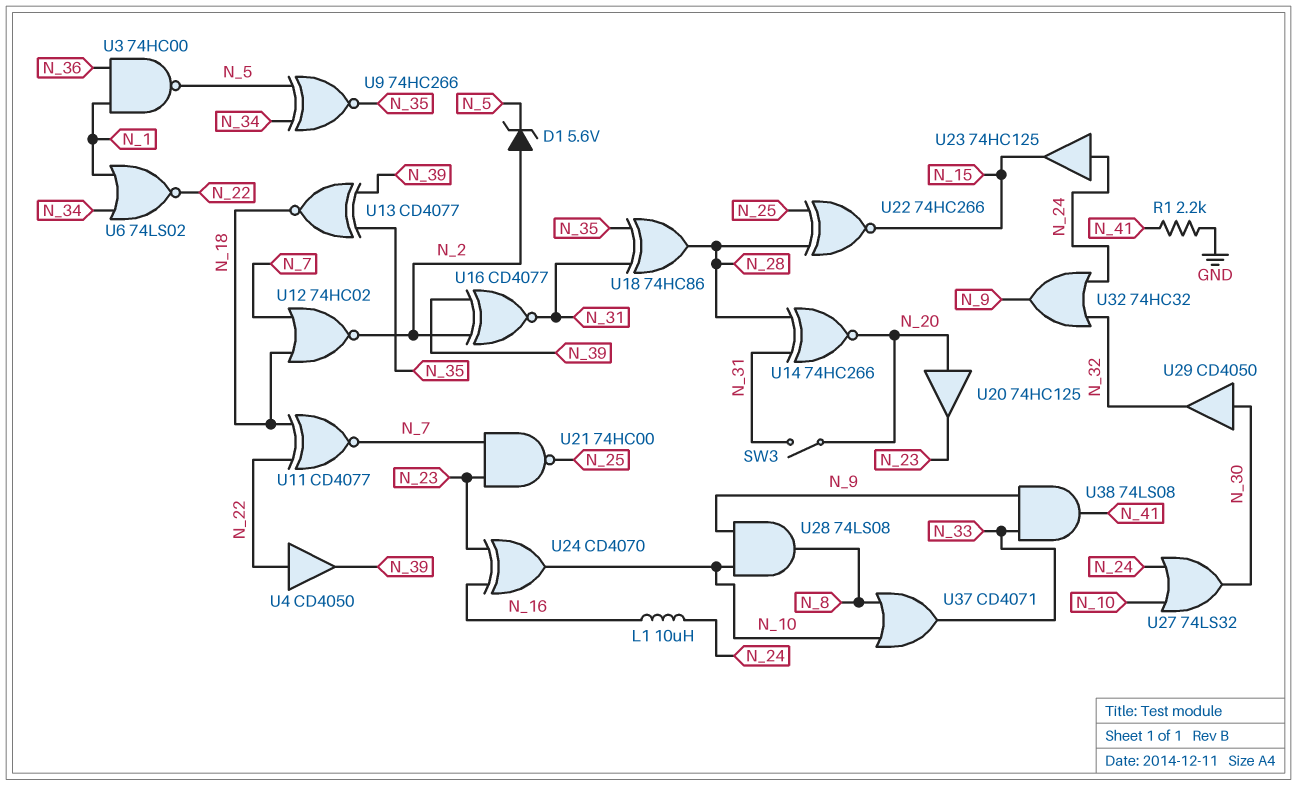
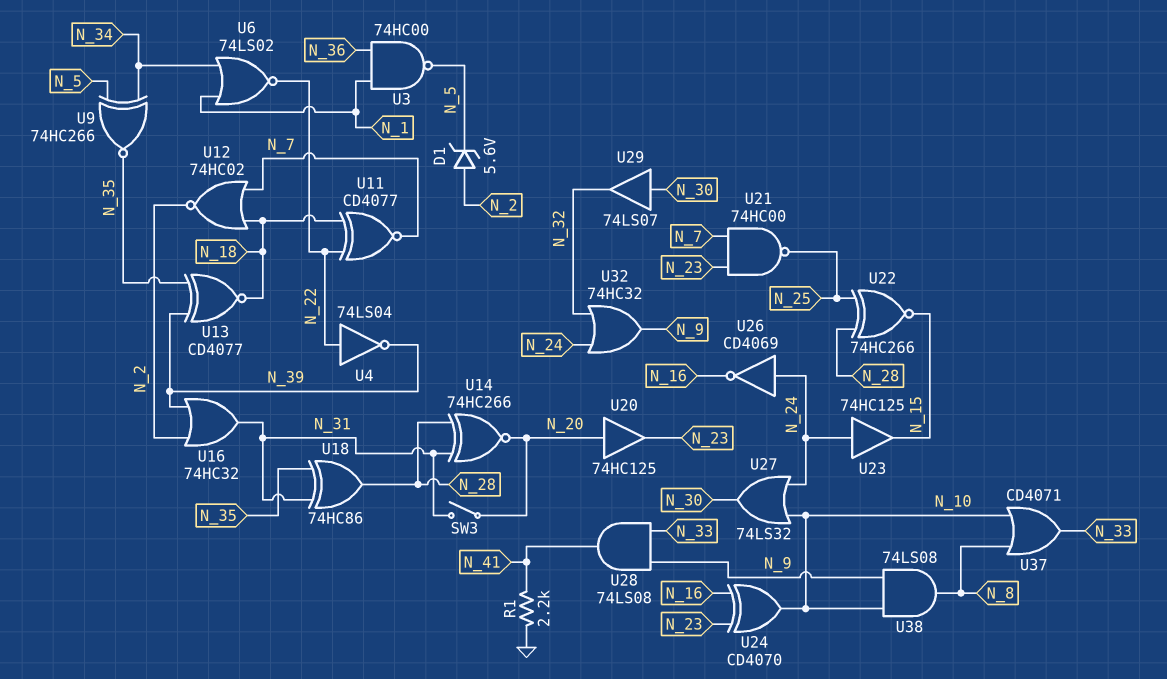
L1: 10uH (N_16, N_24) -> none
U4: buffer CD4050 (in N_22, out N_39) -> NOT 74LS04 (in N_22, out N_39)
U16: XNOR CD4077 (in N_2, in N_39, out N_31) -> OR 74HC32 (in N_2, in N_39, out N_31)
U26: none -> NOT CD4069 (in N_24, out N_16)
U28: AND 74LS08 (in N_9, in N_10, out N_8) -> AND 74LS08 (in N_9, in N_33, out N_41)
U29: buffer CD4050 (in N_30, out N_32) -> buffer 74LS07 (in N_30, out N_32)
U38: AND 74LS08 (in N_9, in N_33, out N_41) -> AND 74LS08 (in N_9, in N_10, out N_8)

